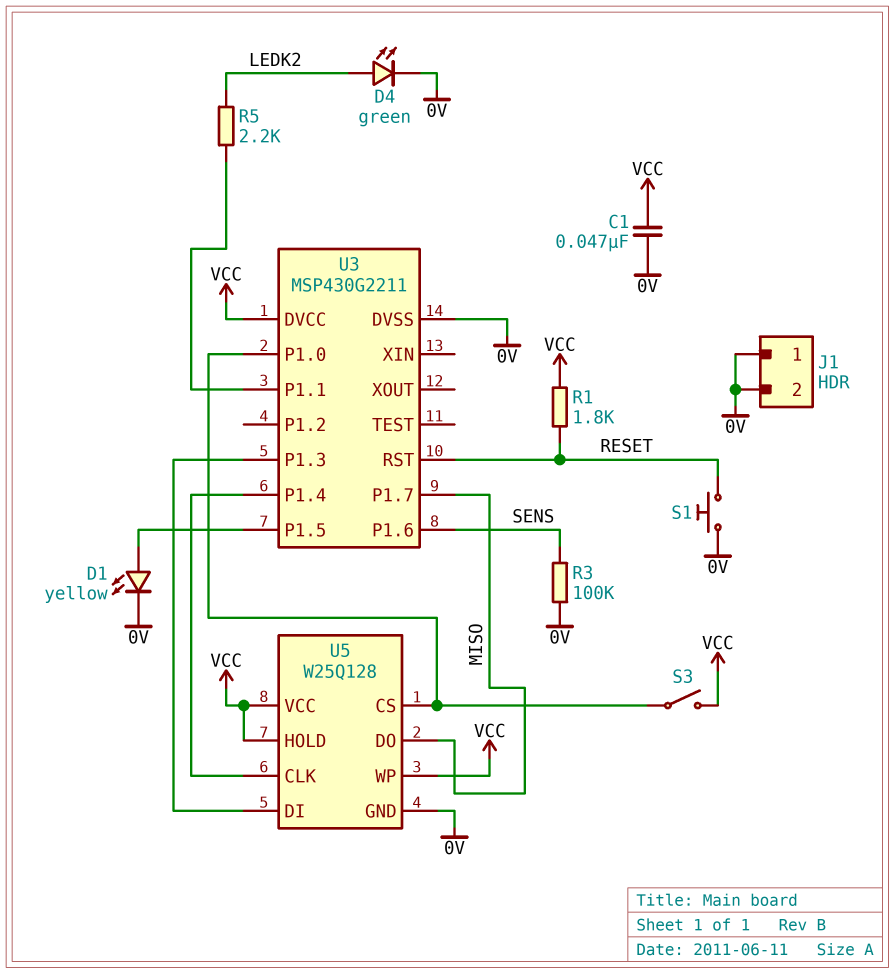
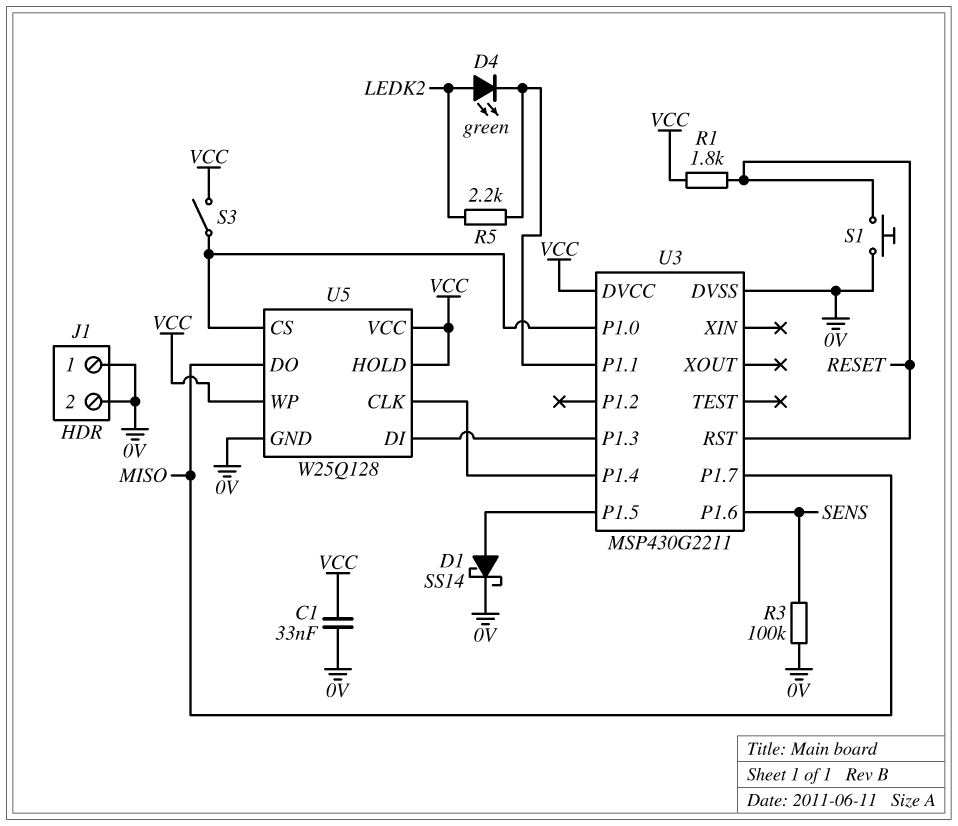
C1: 47nF (0V, VCC) -> 33nF (0V, VCC)
D1: LED yellow (A U3/P1.5, K 0V) -> schottky SS14 (A U3/P1.5, K 0V)
D4: LED green (A LEDK2, K 0V) -> LED green (A LEDK2, K U3/P1.1)

